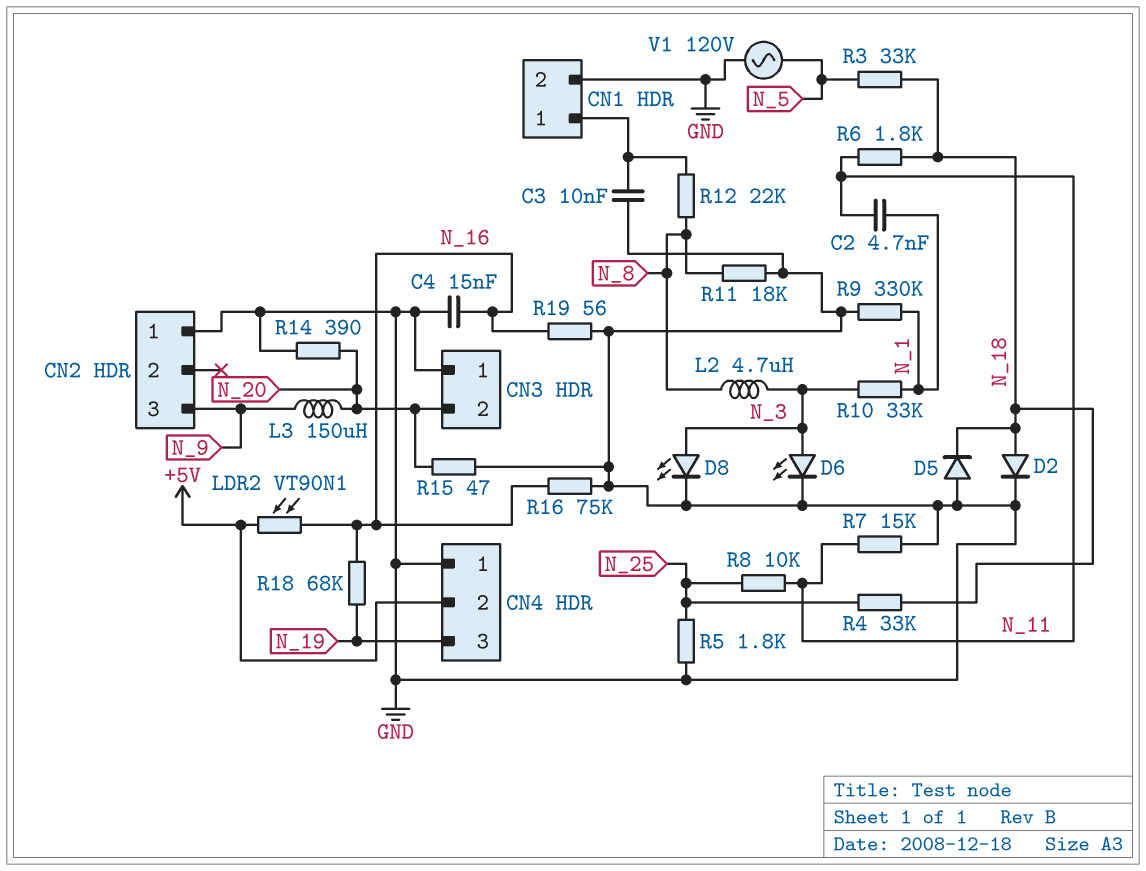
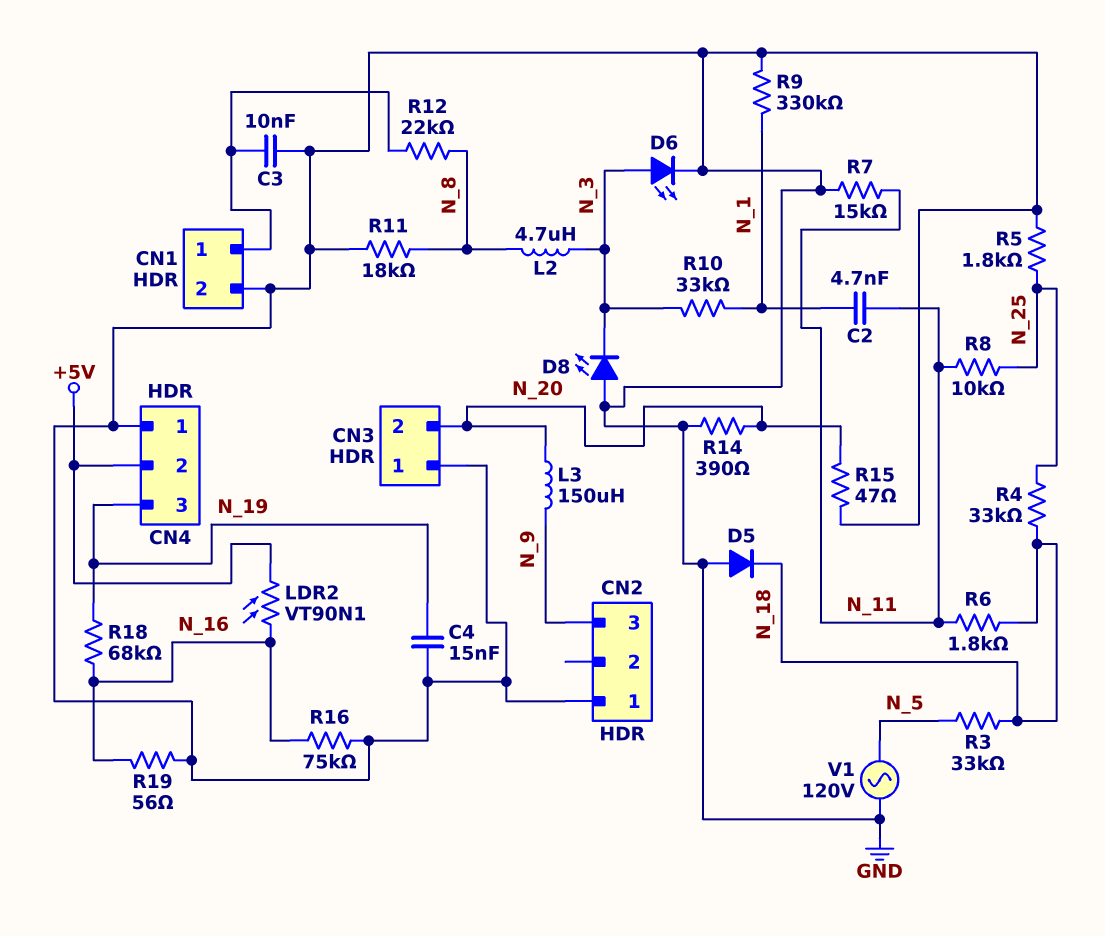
C4: 15nF (GND, N_16) -> 15nF (GND, N_19)
D2: diode (A N_18, K GND) -> none
D8: LED (A N_3, K GND) -> LED (A GND, K N_3)

